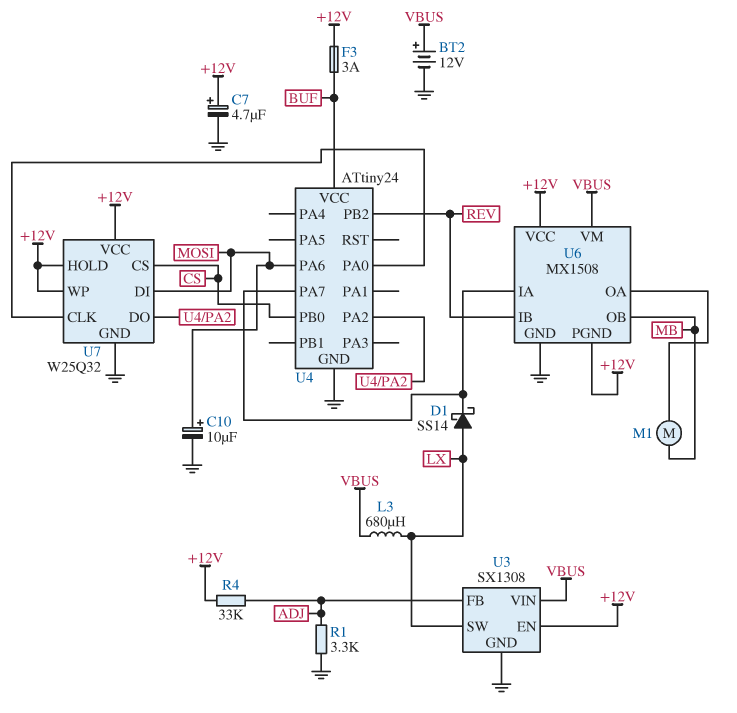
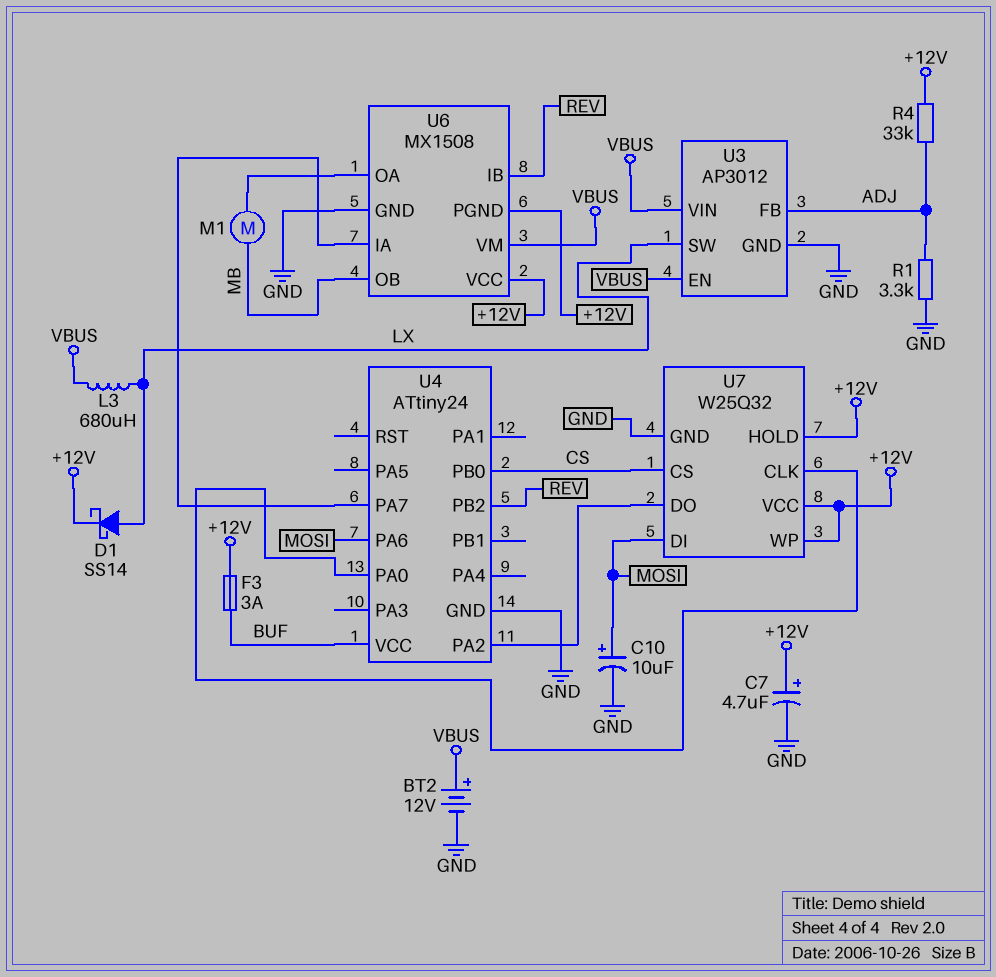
D1: schottky SS14 (A LX, K U4/PA7) -> schottky SS14 (A LX, K +12V)
U3: SX1308 -> AP3012
U3 pin EN: +12V -> VBUS

